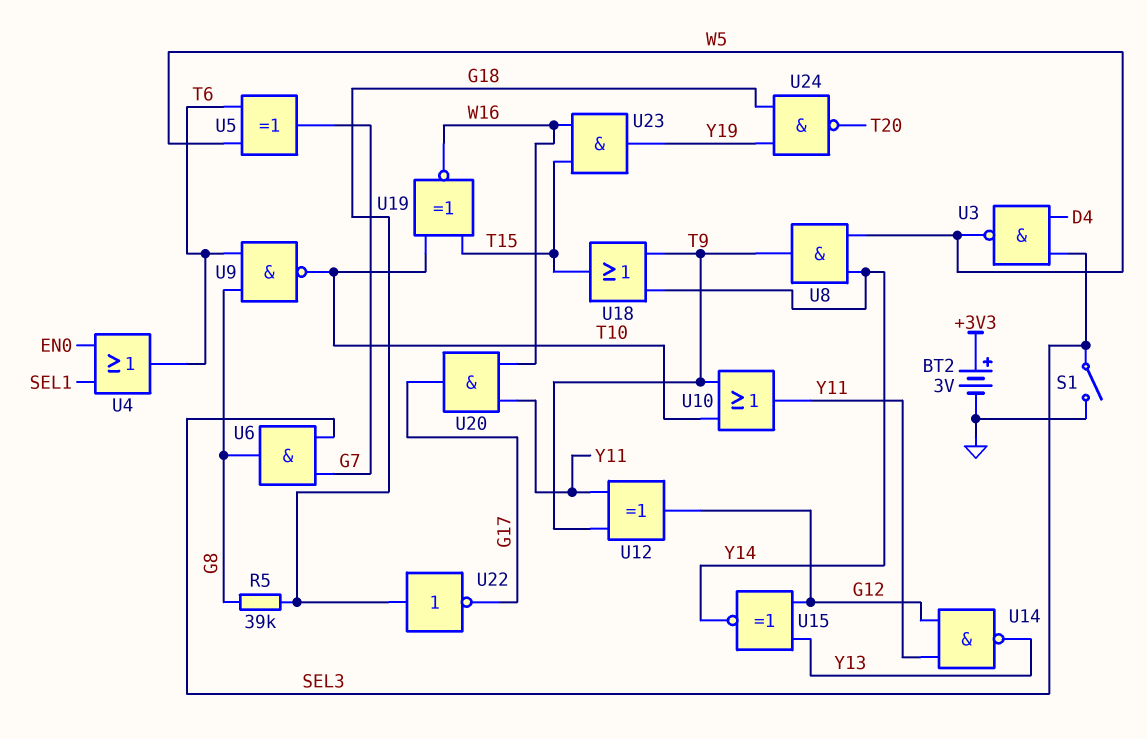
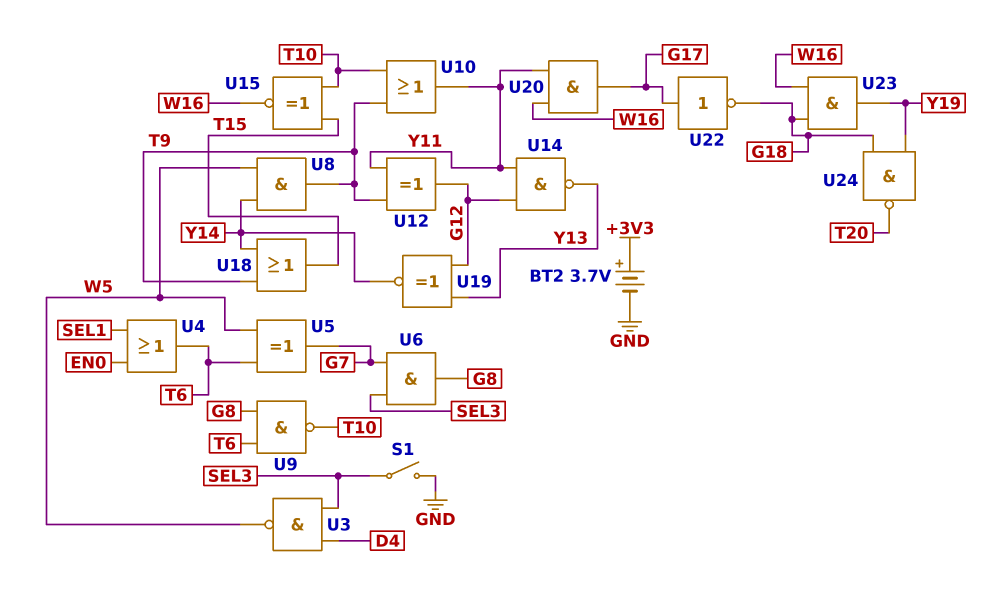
BT2: 3V (plus +3V3, minus GND) -> 3.7V (plus +3V3, minus GND)
R5: 39k (G8, G18) -> none
U15: XNOR (in G12, in Y13, out Y14) -> XNOR (in T10, in T15, out W16)
U19: XNOR (in T10, in T15, out W16) -> XNOR (in G12, in Y13, out Y14)
U22: NOT (in G18, out G17) -> NOT (in G17, out G18)
U23: AND (in T15, in W16, out Y19) -> AND (in G18, in W16, out Y19)

